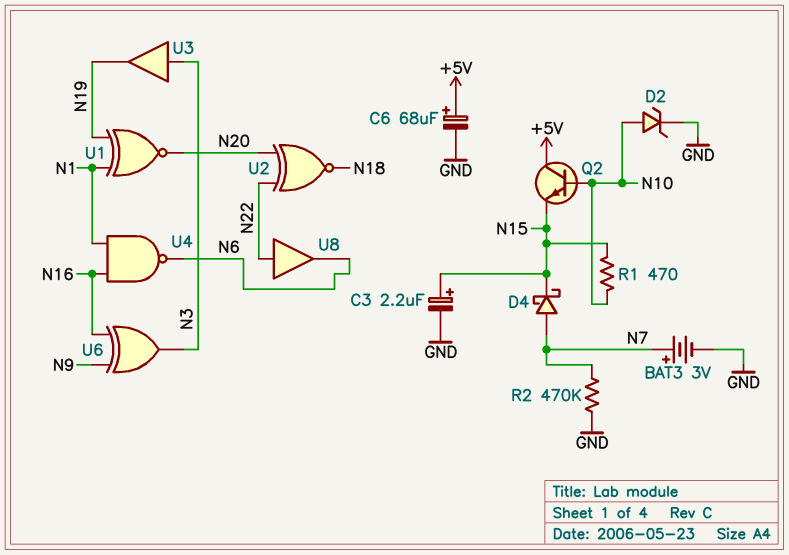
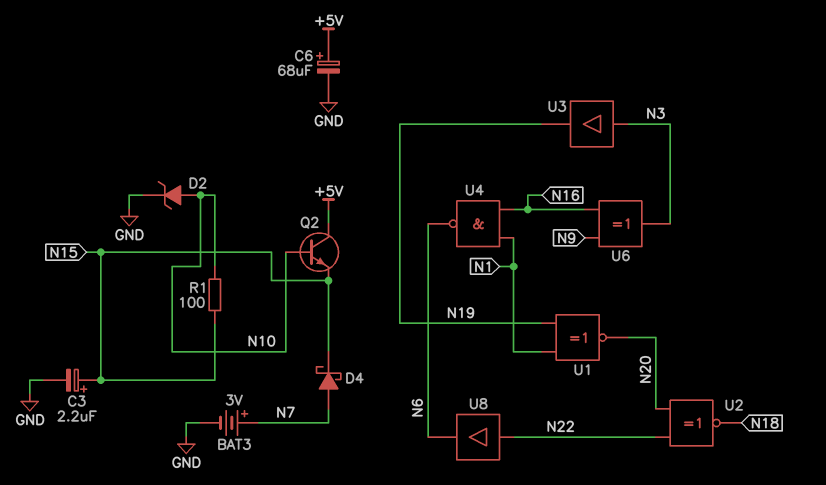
R1: 470 (N10, N15) -> 100 (N10, N15)
R2: 470k (GND, N7) -> none

